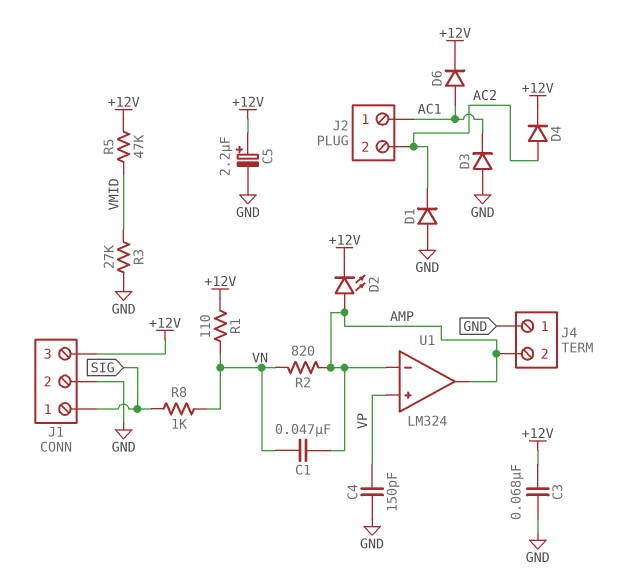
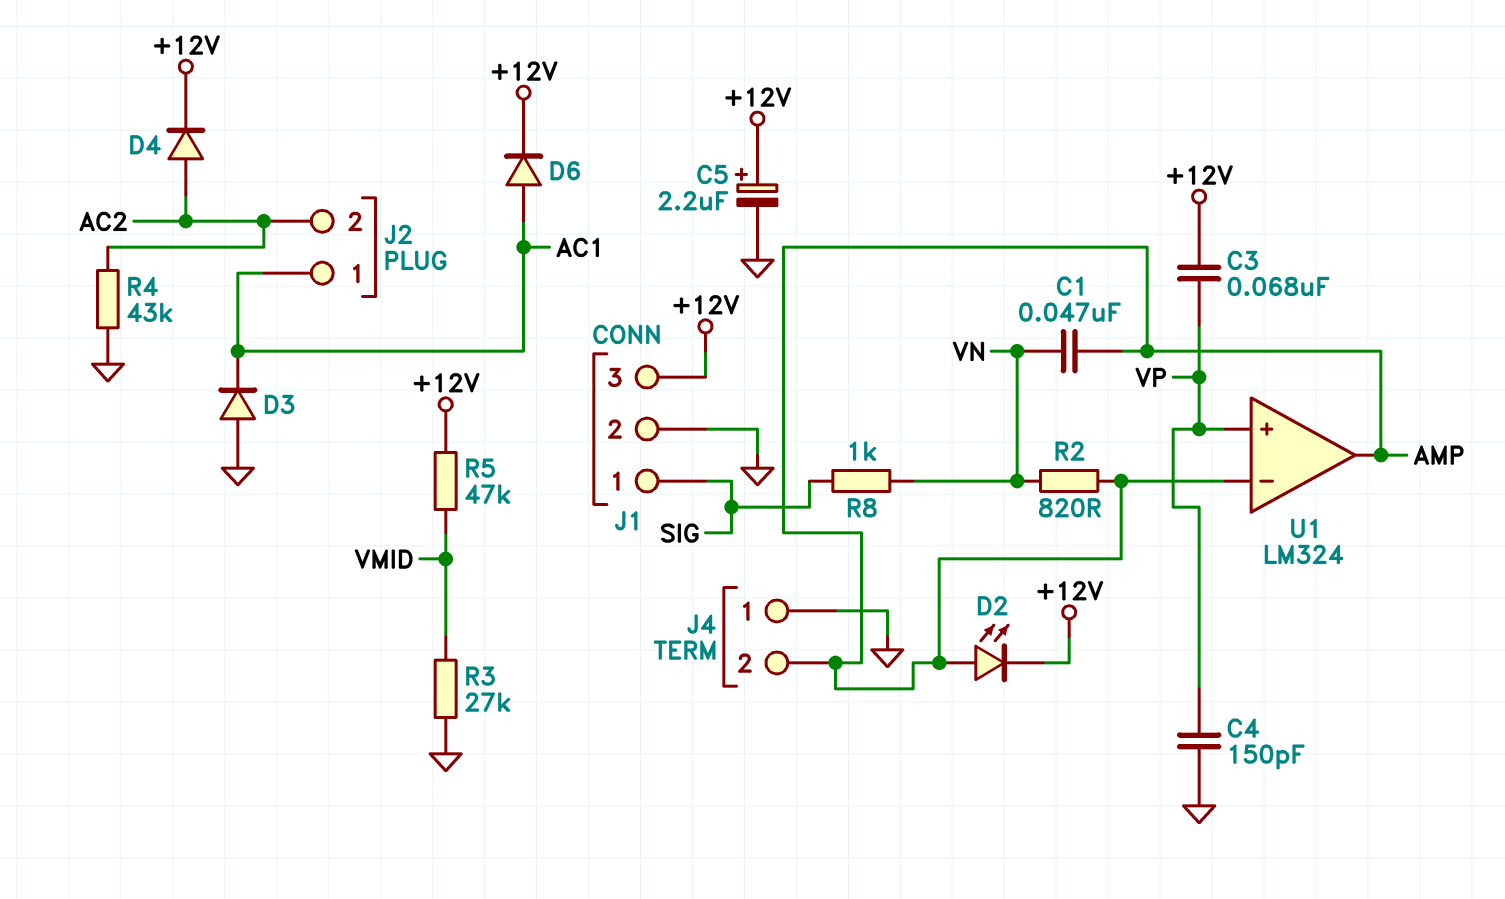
C3: 68nF (+12V, GND) -> 68nF (+12V, VP)
D1: diode (A GND, K AC2) -> none
R1: 110 (+12V, VN) -> none
R4: none -> 43k (AC2, GND)

